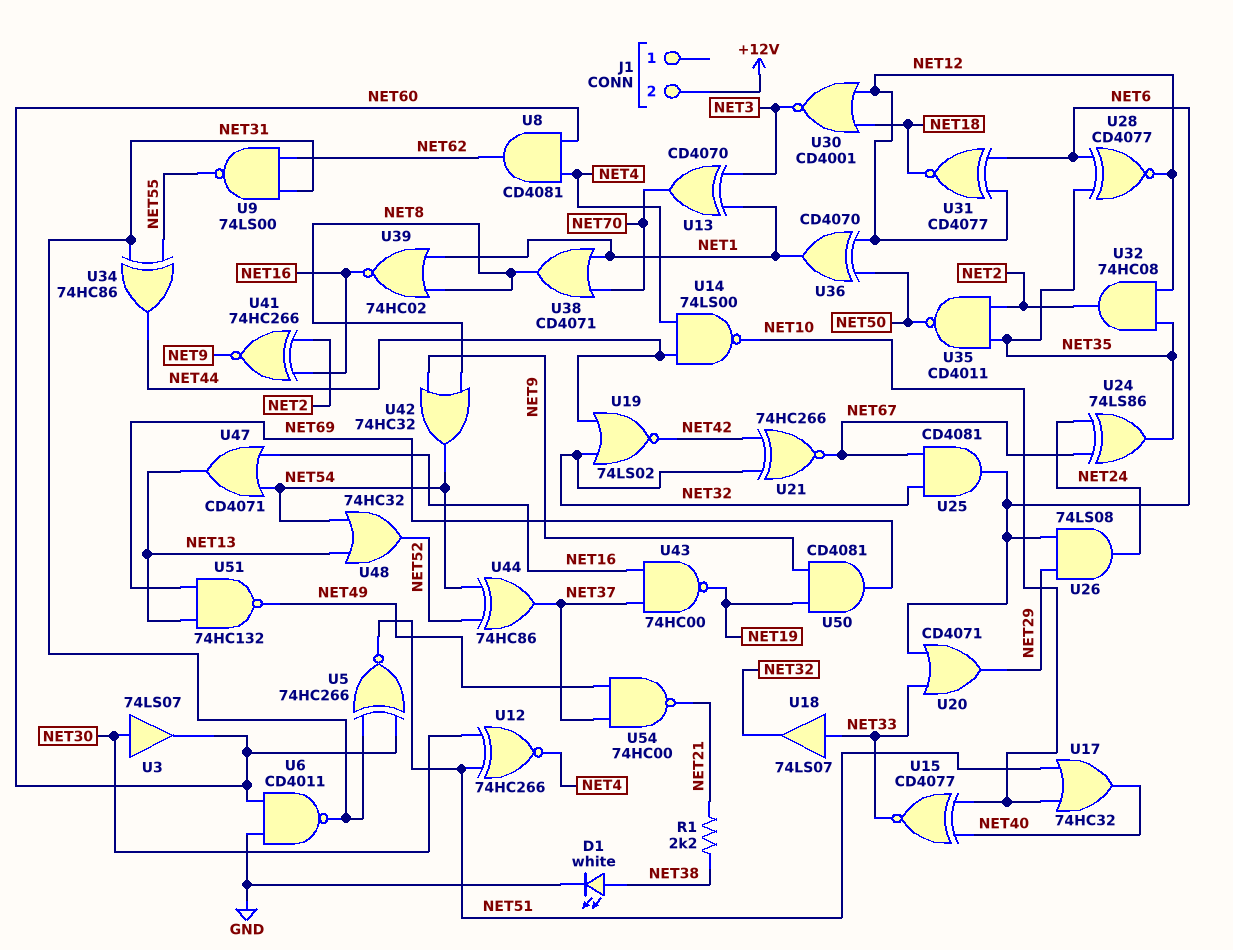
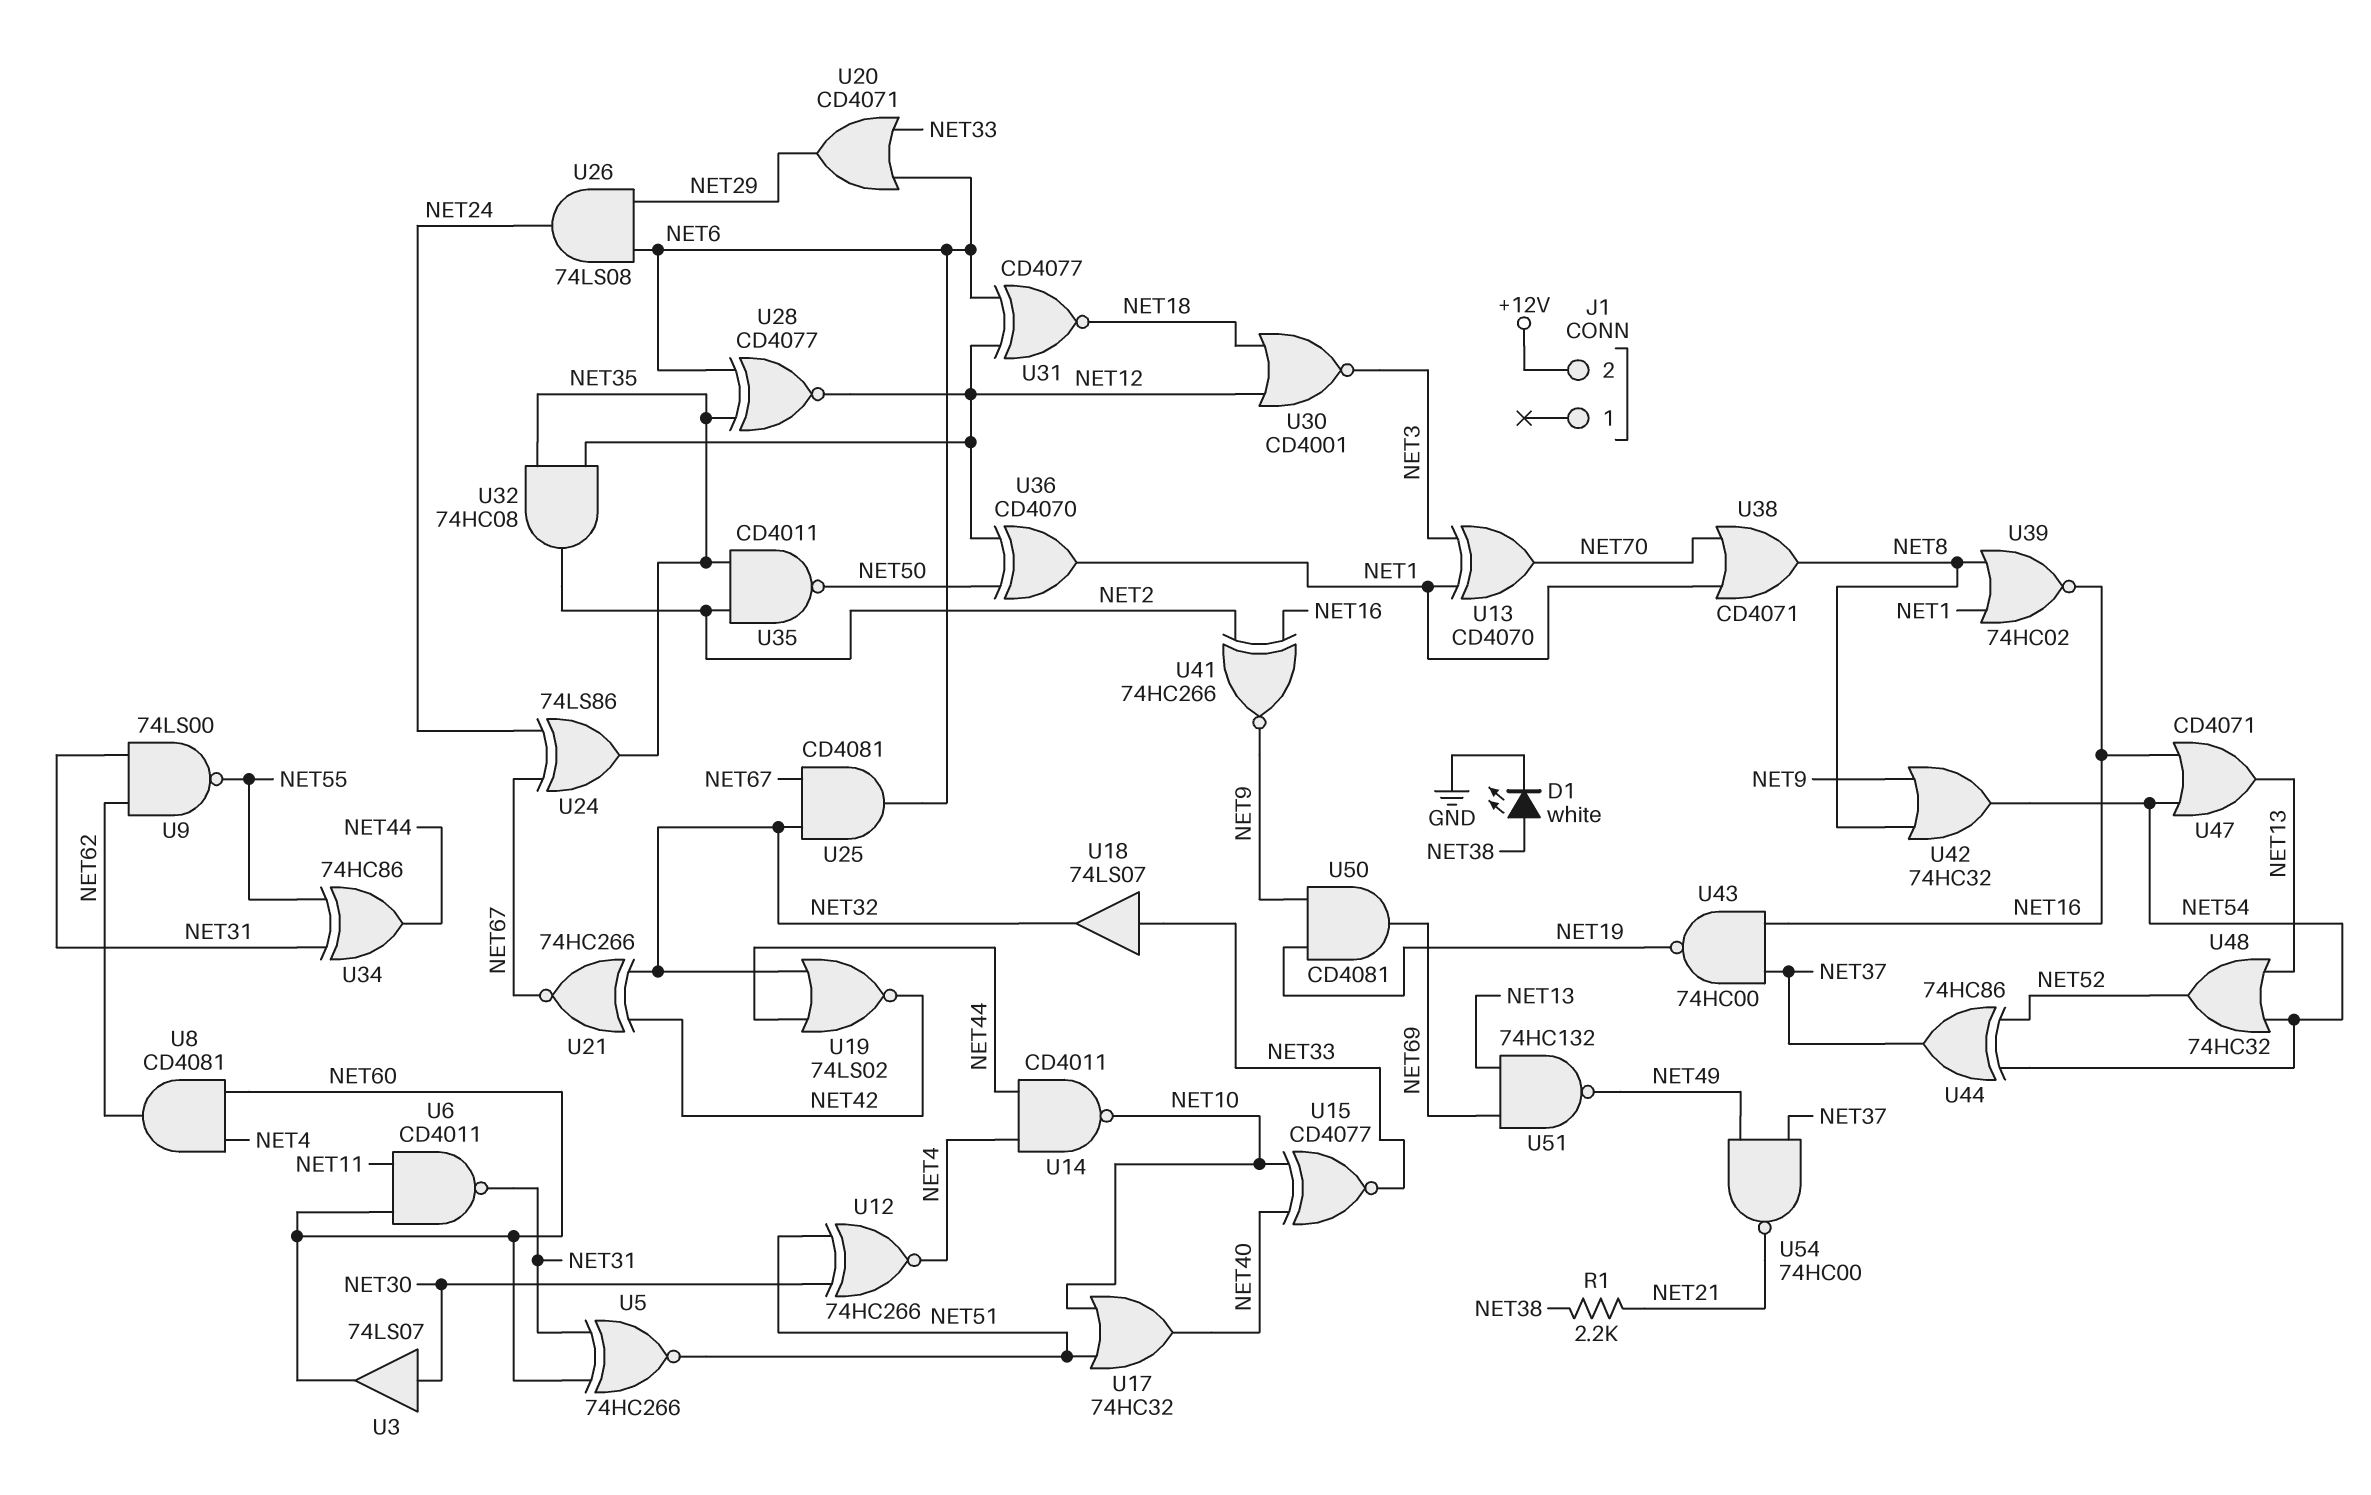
U6: NAND CD4011 (in GND, in NET60, out NET31) -> NAND CD4011 (in NET11, in NET60, out NET31)
U14: NAND 74LS00 (in NET4, in NET44, out NET10) -> NAND CD4011 (in NET4, in NET44, out NET10)

